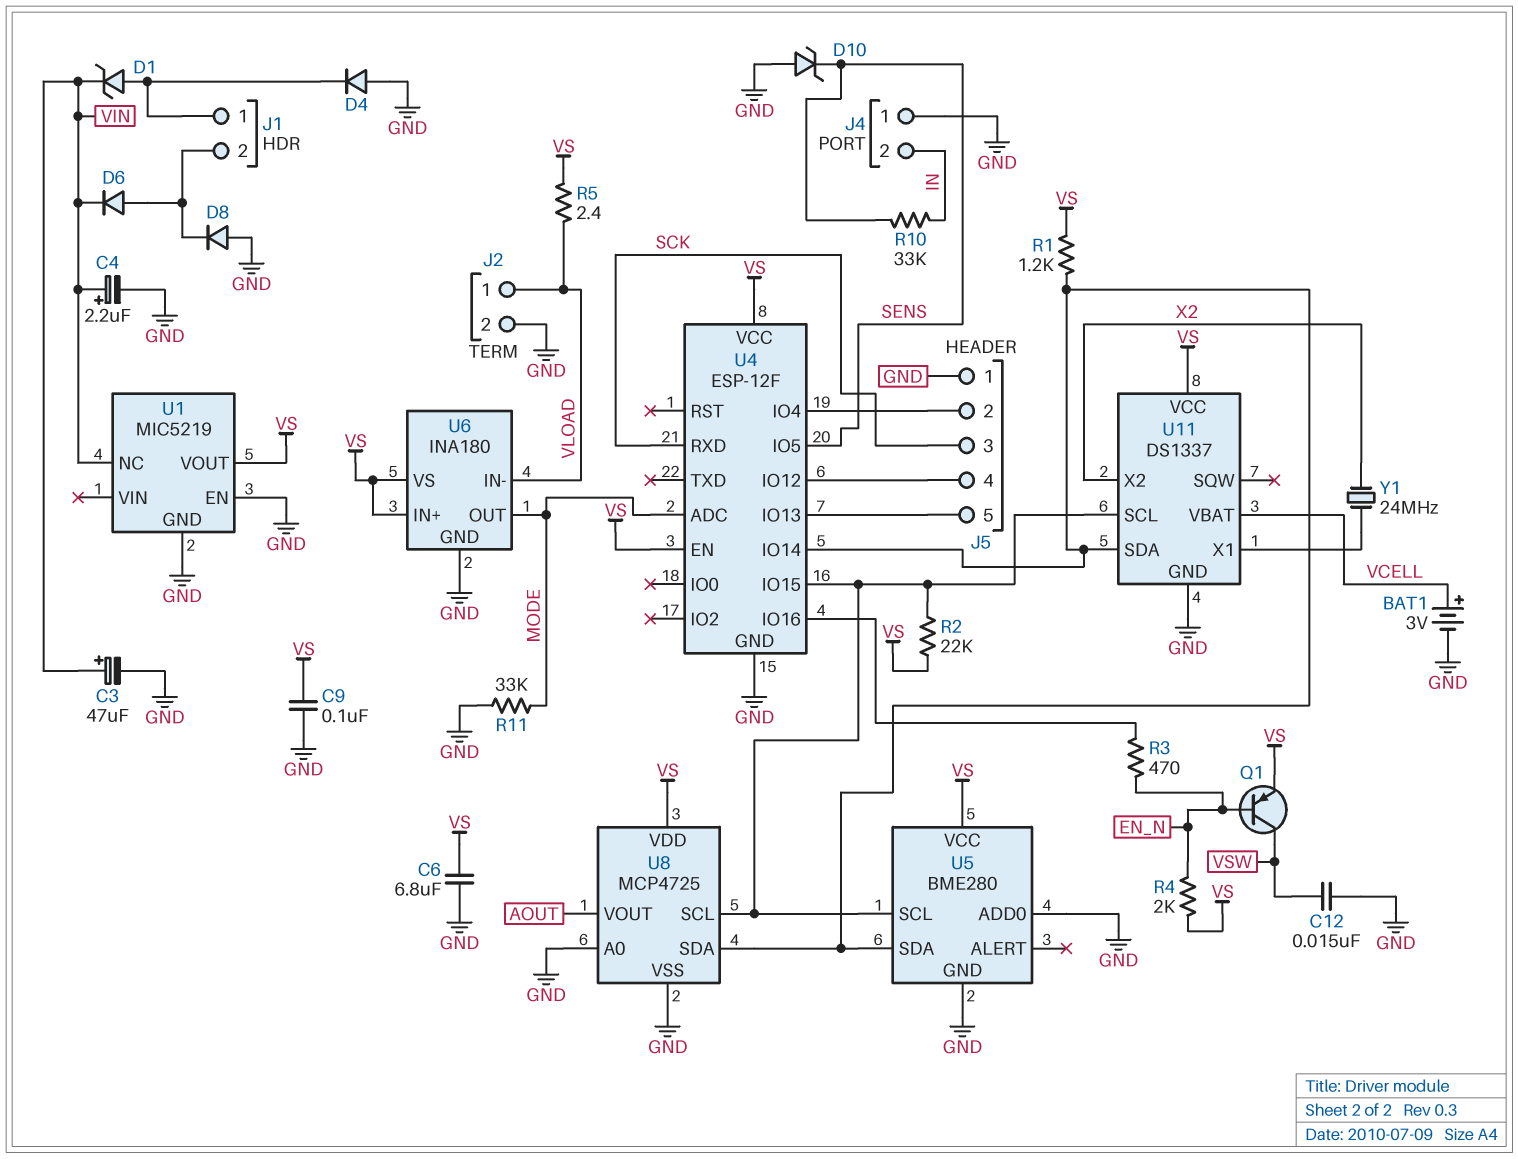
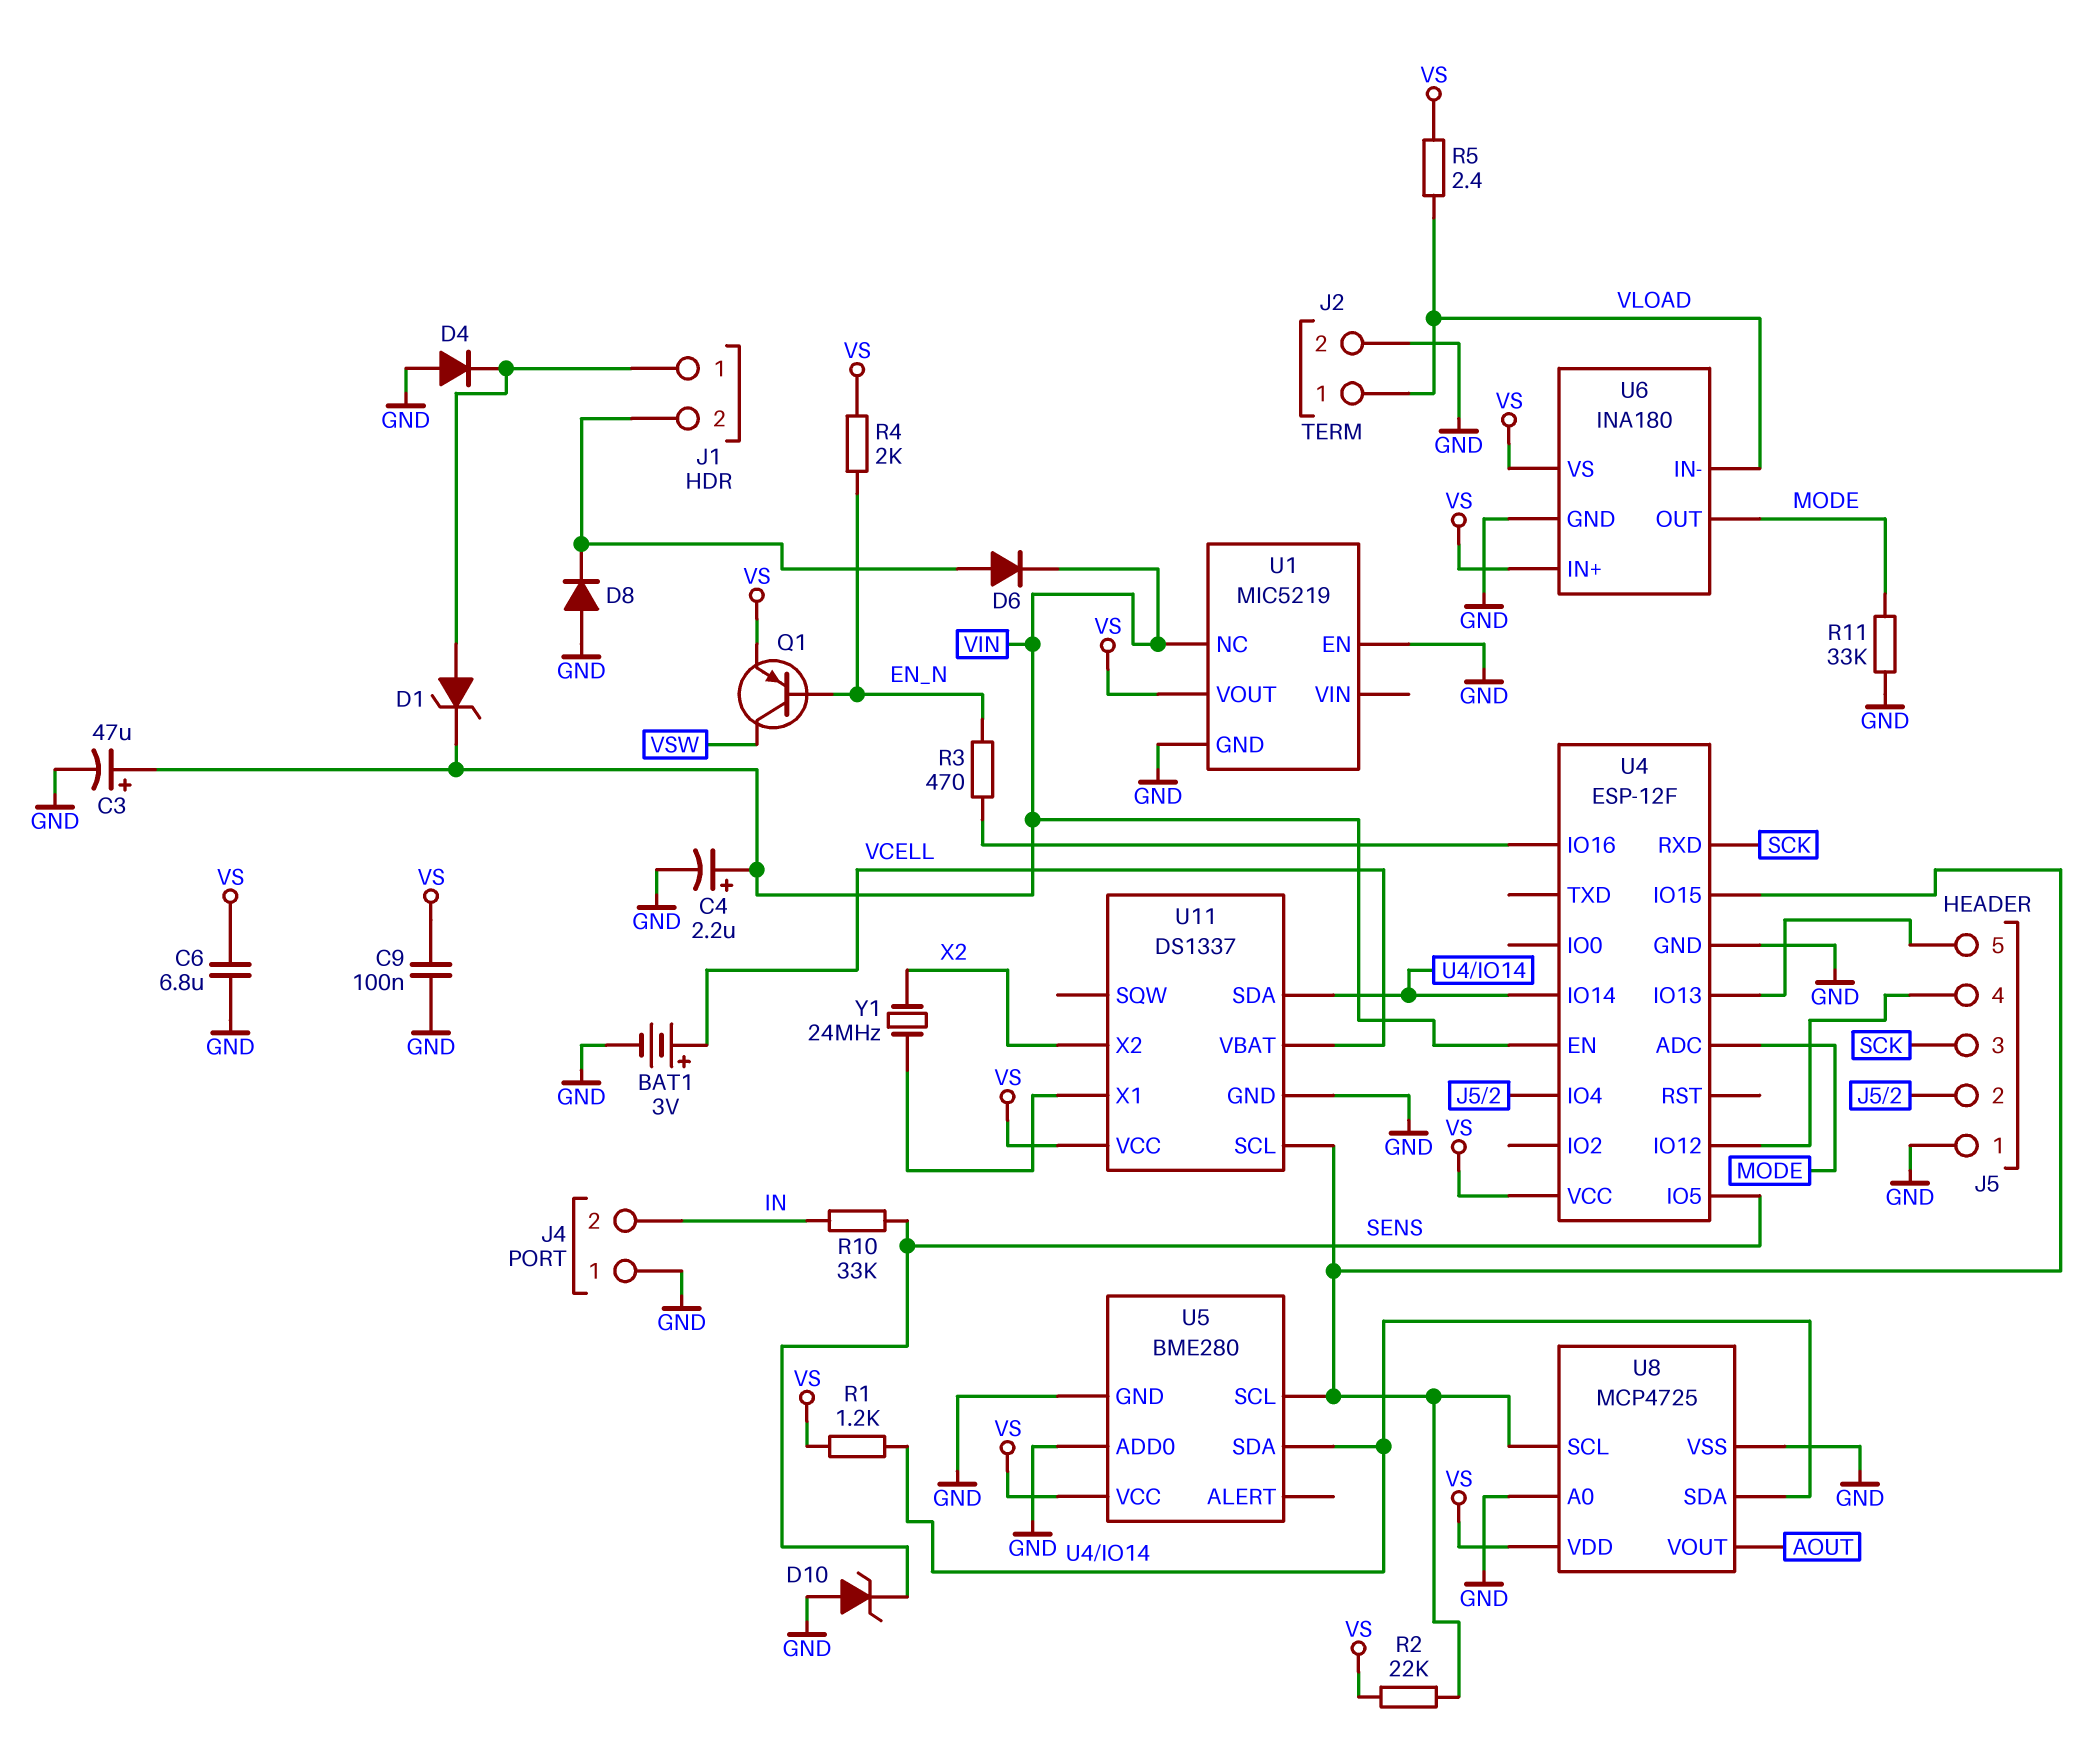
C12: 15nF (GND, VSW) -> none
U4 pin EN: VS -> VIN

